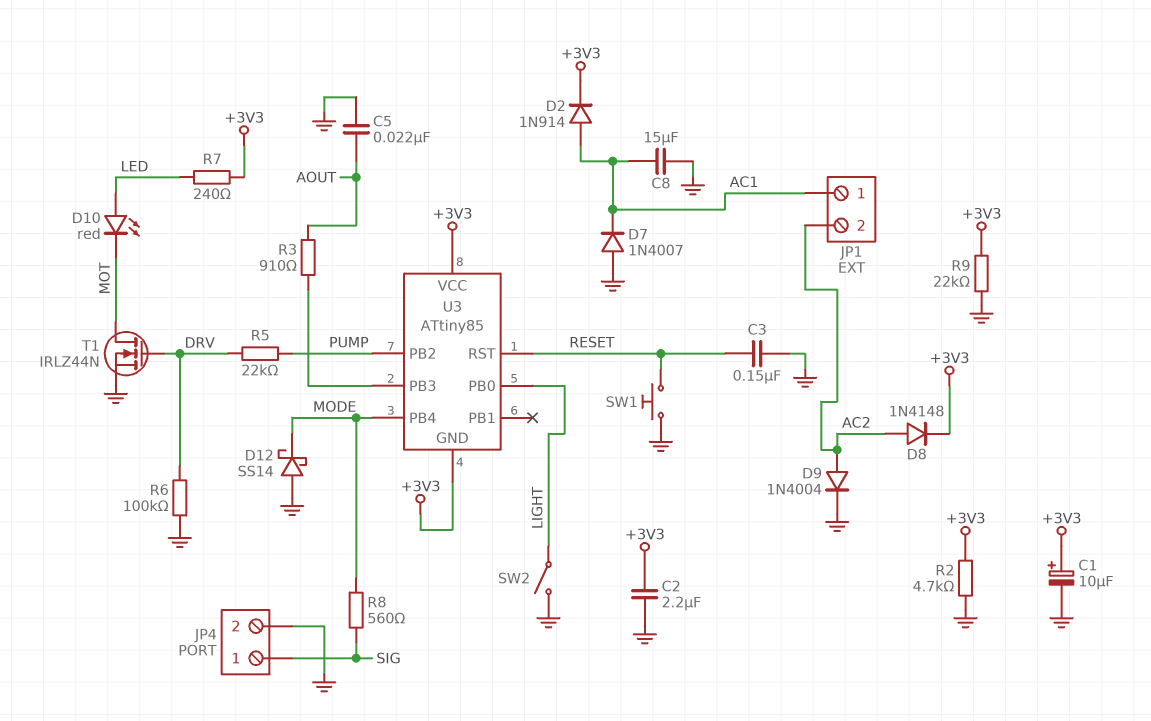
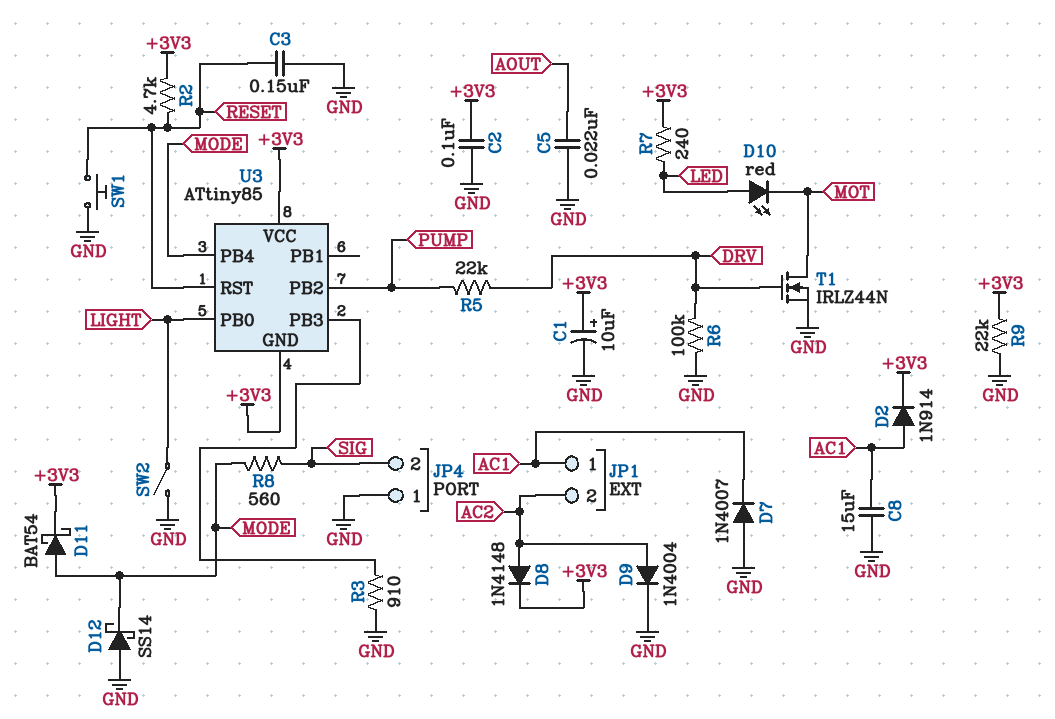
C2: 2.2uF (+3V3, GND) -> 100nF (+3V3, GND)
D11: none -> schottky BAT54 (A MODE, K +3V3)
JP4 pin 1: SIG -> GND
JP4 pin 2: GND -> SIG
R2: 4.7k (+3V3, GND) -> 4.7k (+3V3, RESET)
R3: 910 (AOUT, U3/PB3) -> 910 (GND, U3/PB3)

